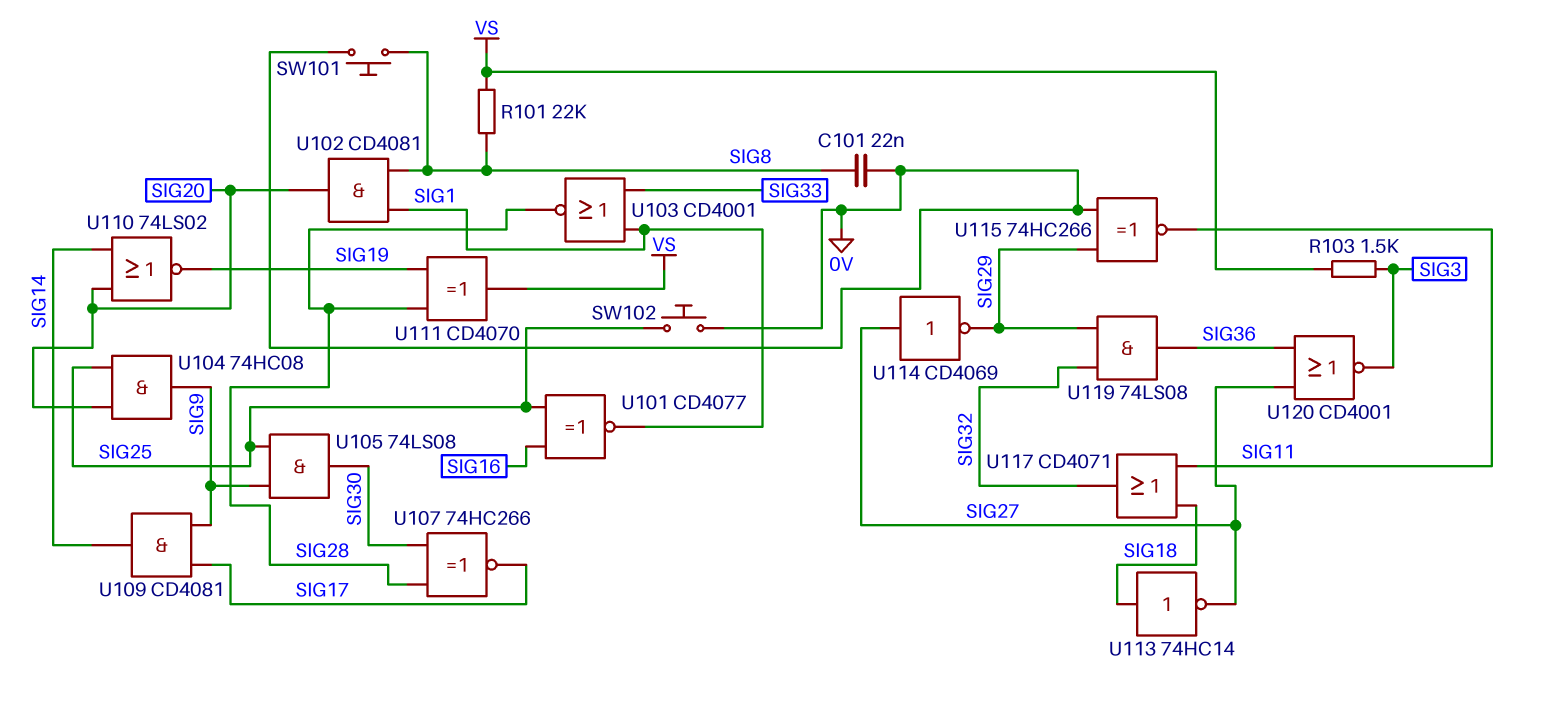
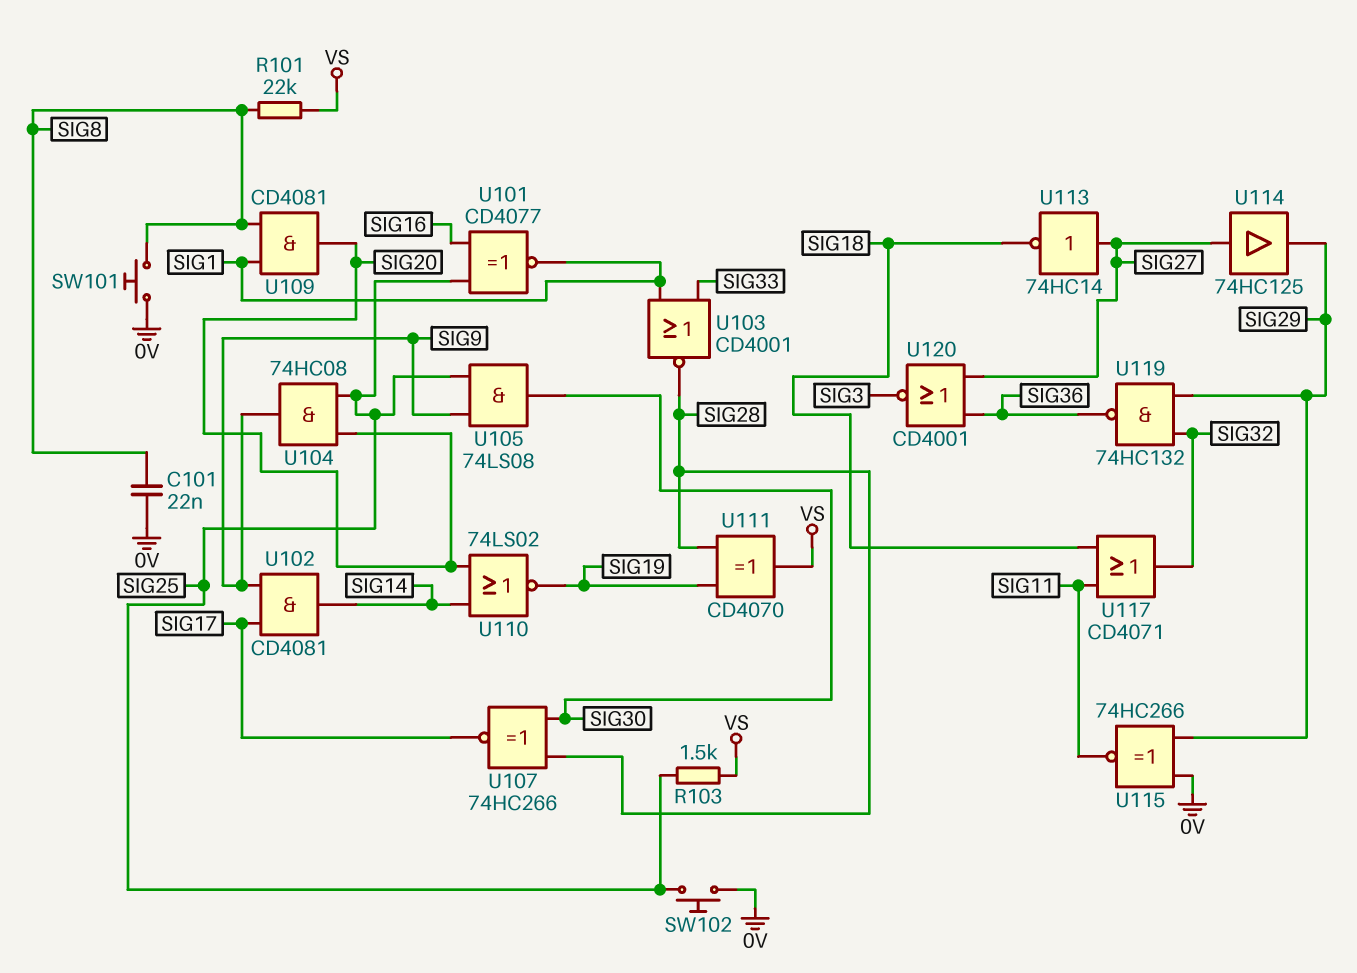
R103: 1.5k (SIG3, VS) -> 1.5k (SIG25, VS)
U102: AND CD4081 (in SIG1, in SIG8, out SIG20) -> AND CD4081 (in SIG9, in SIG17, out SIG14)
U109: AND CD4081 (in SIG9, in SIG17, out SIG14) -> AND CD4081 (in SIG1, in SIG8, out SIG20)
U113: NOT 74HC14 (in SIG18, out SIG27) -> NOT 74HC14 (in SIG27, out SIG18)
U114: NOT CD4069 (in SIG27, out SIG29) -> buffer 74HC125 (in SIG27, out SIG29)
U119: AND 74LS08 (in SIG29, in SIG32, out SIG36) -> NAND 74HC132 (in SIG29, in SIG32, out SIG36)

